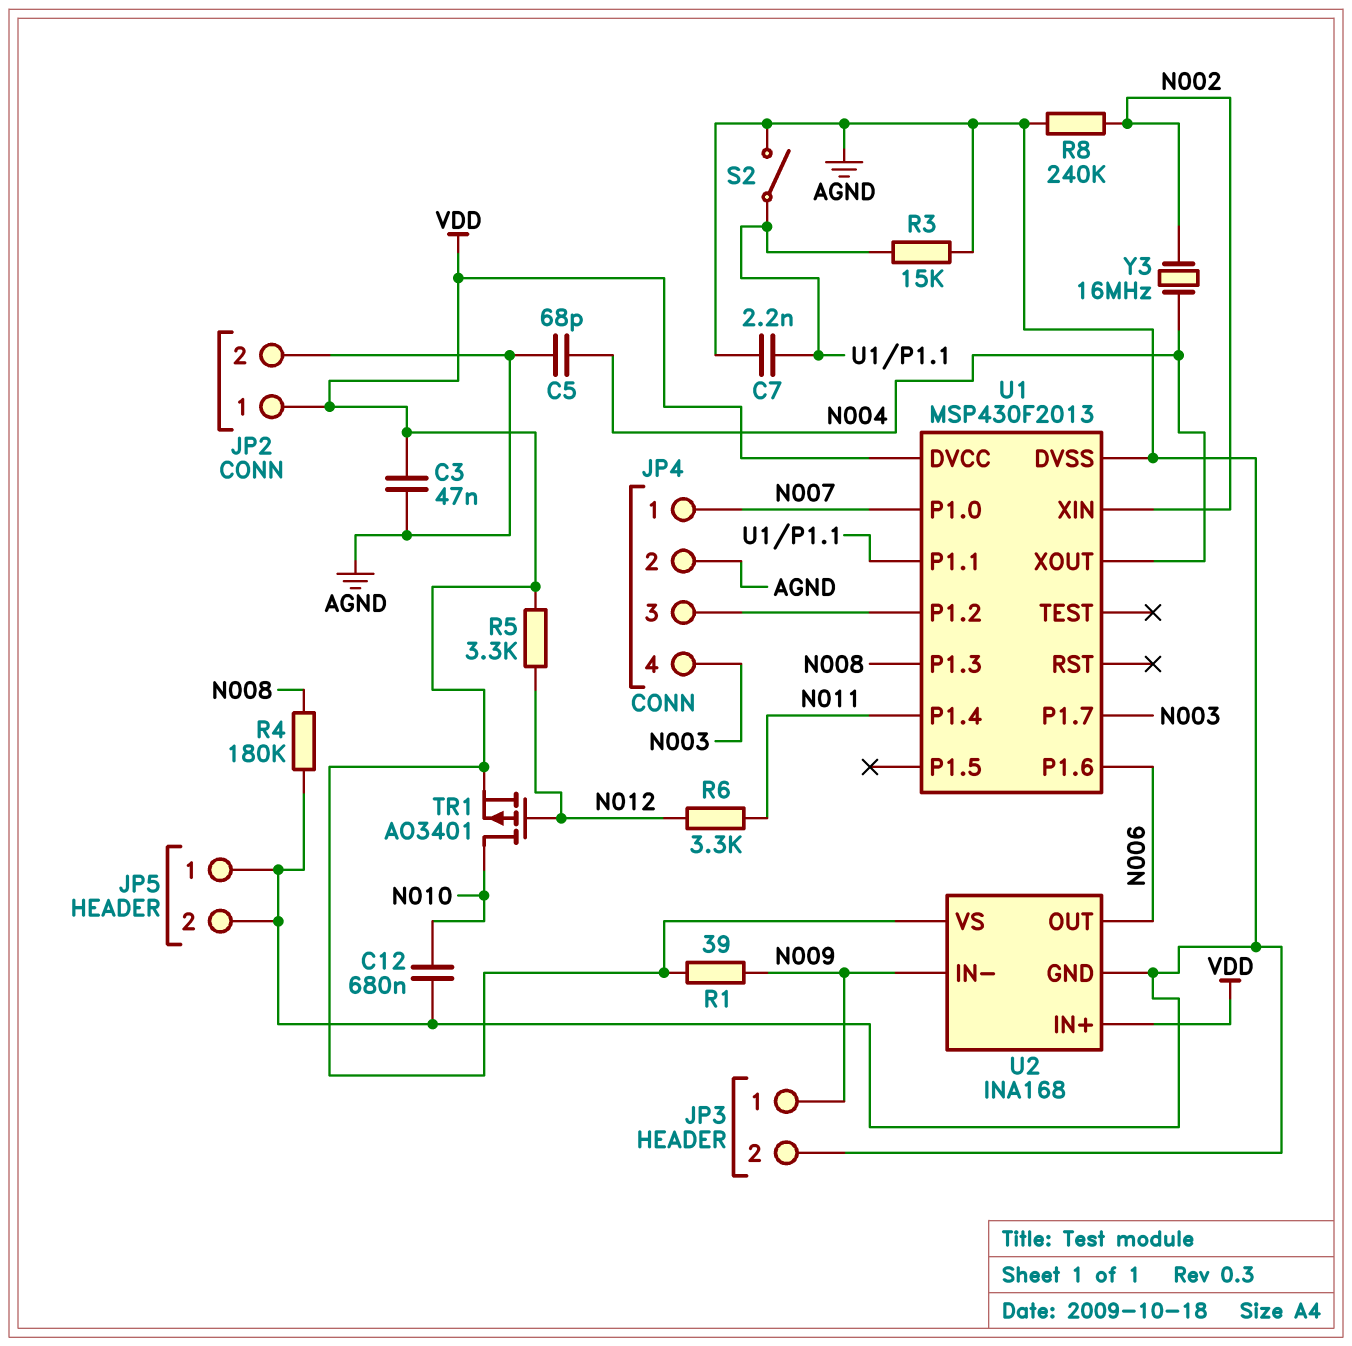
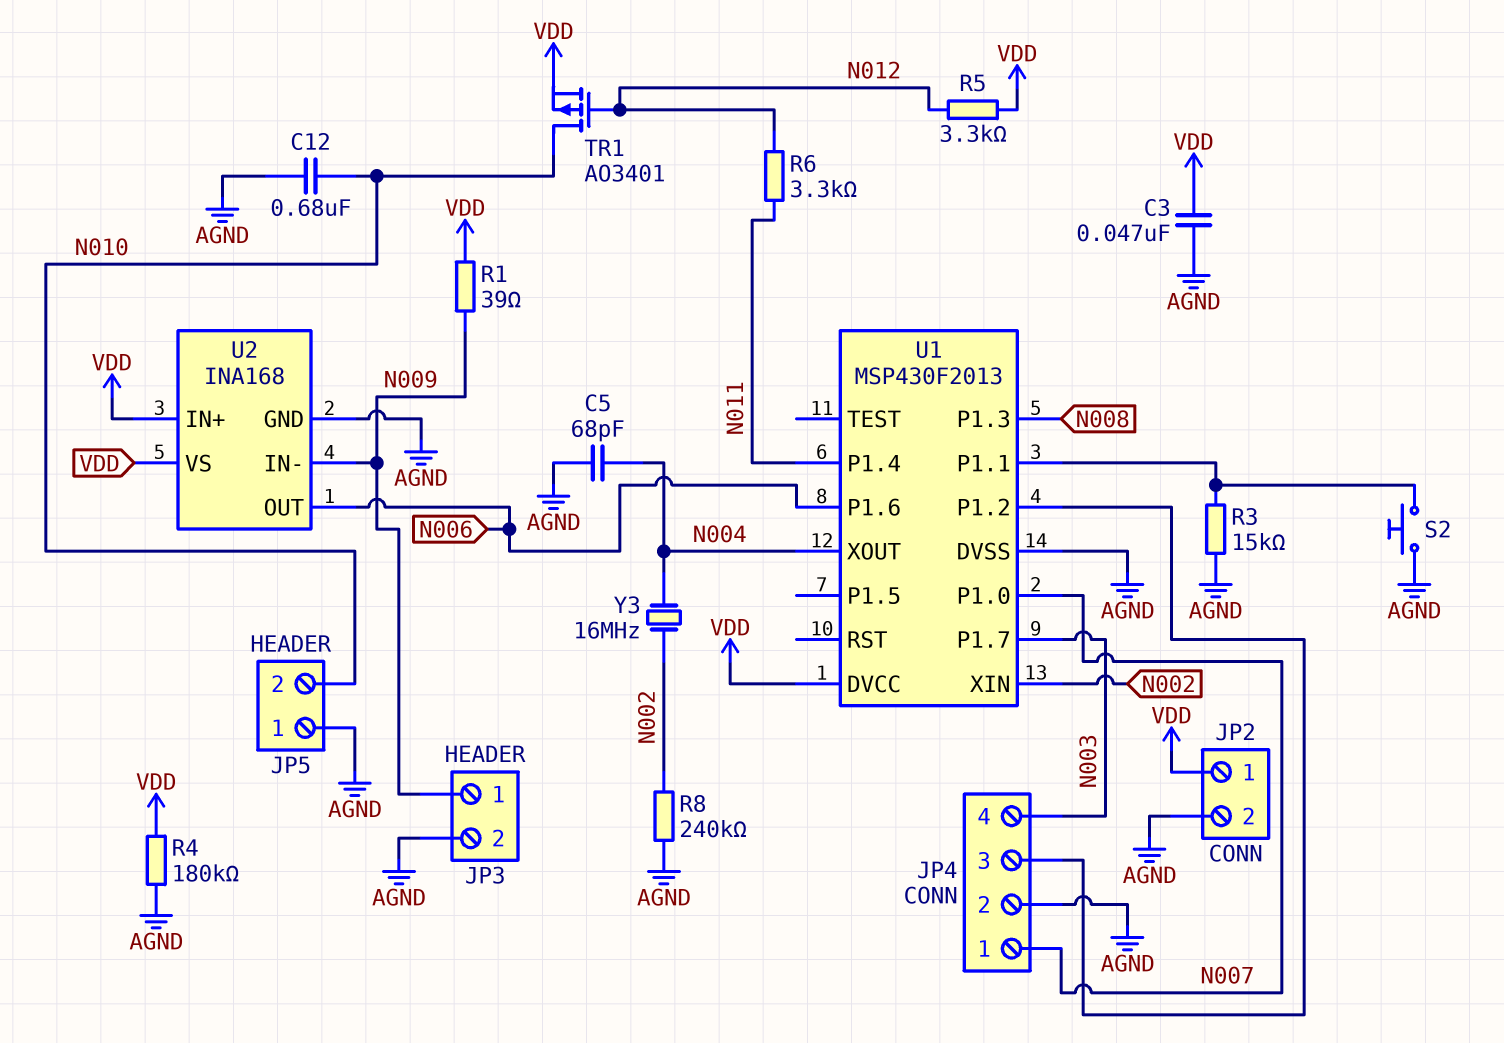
C7: 2.2nF (AGND, U1/P1.1) -> none
JP5 pin 2: AGND -> N010
R4: 180k (AGND, N008) -> 180k (AGND, VDD)
S2: switch (AGND, U1/P1.1) -> button (AGND, U1/P1.1)

